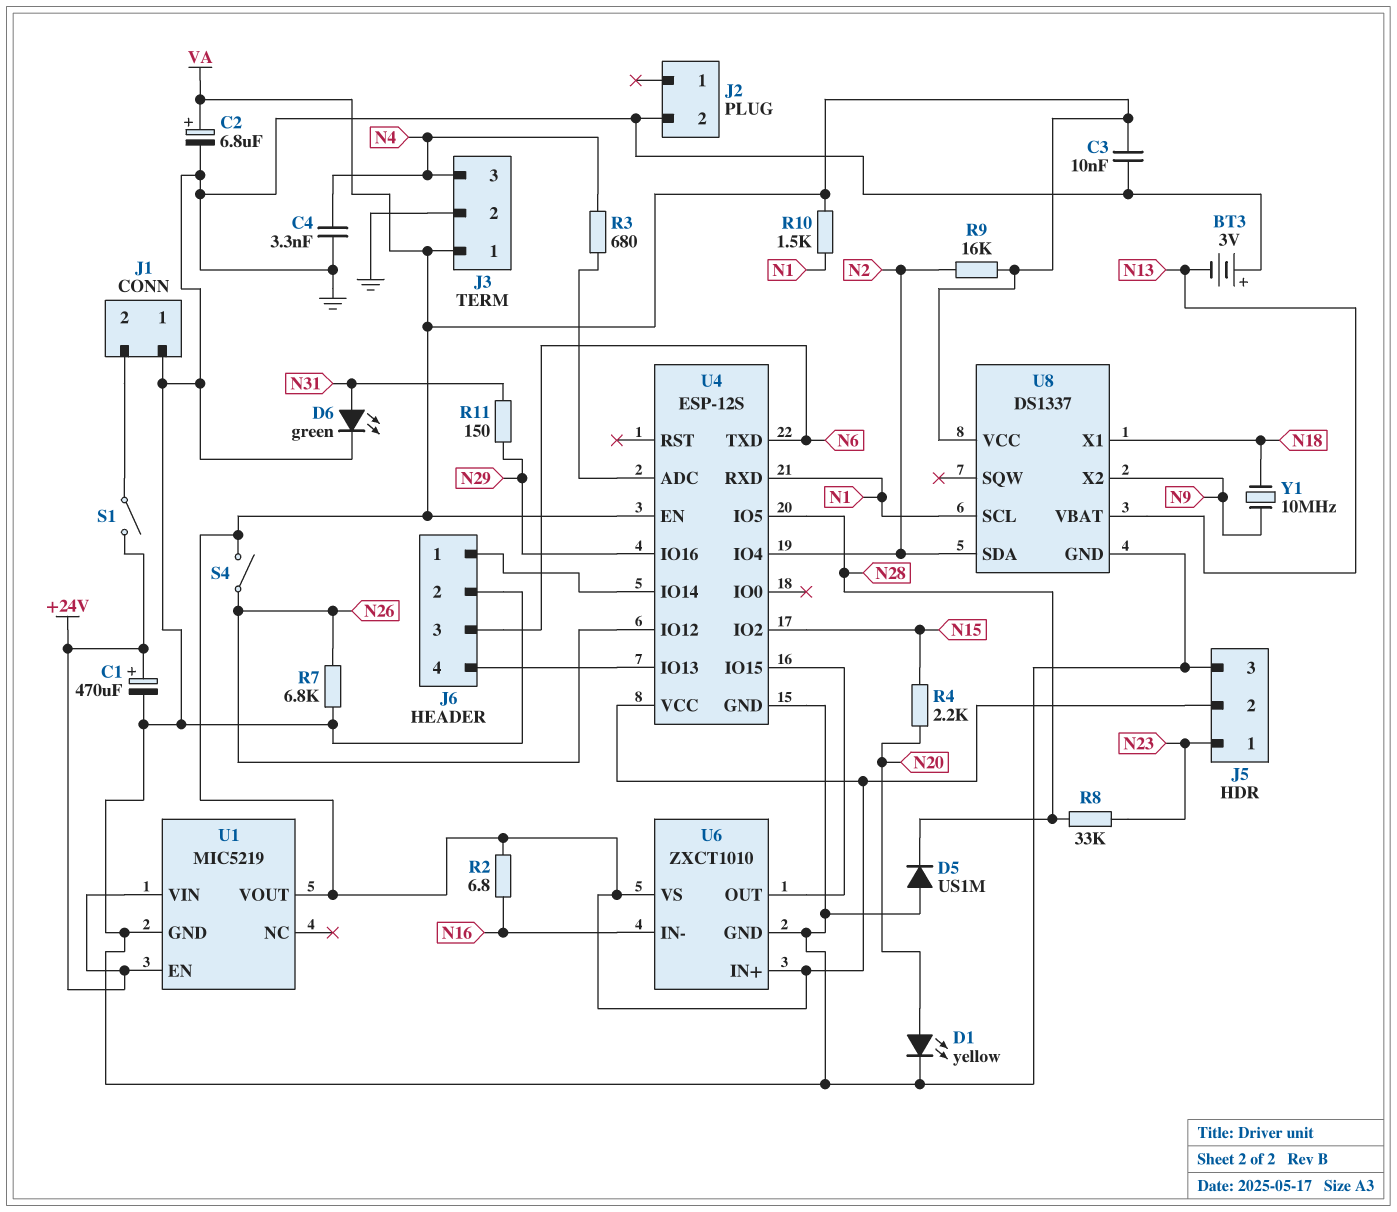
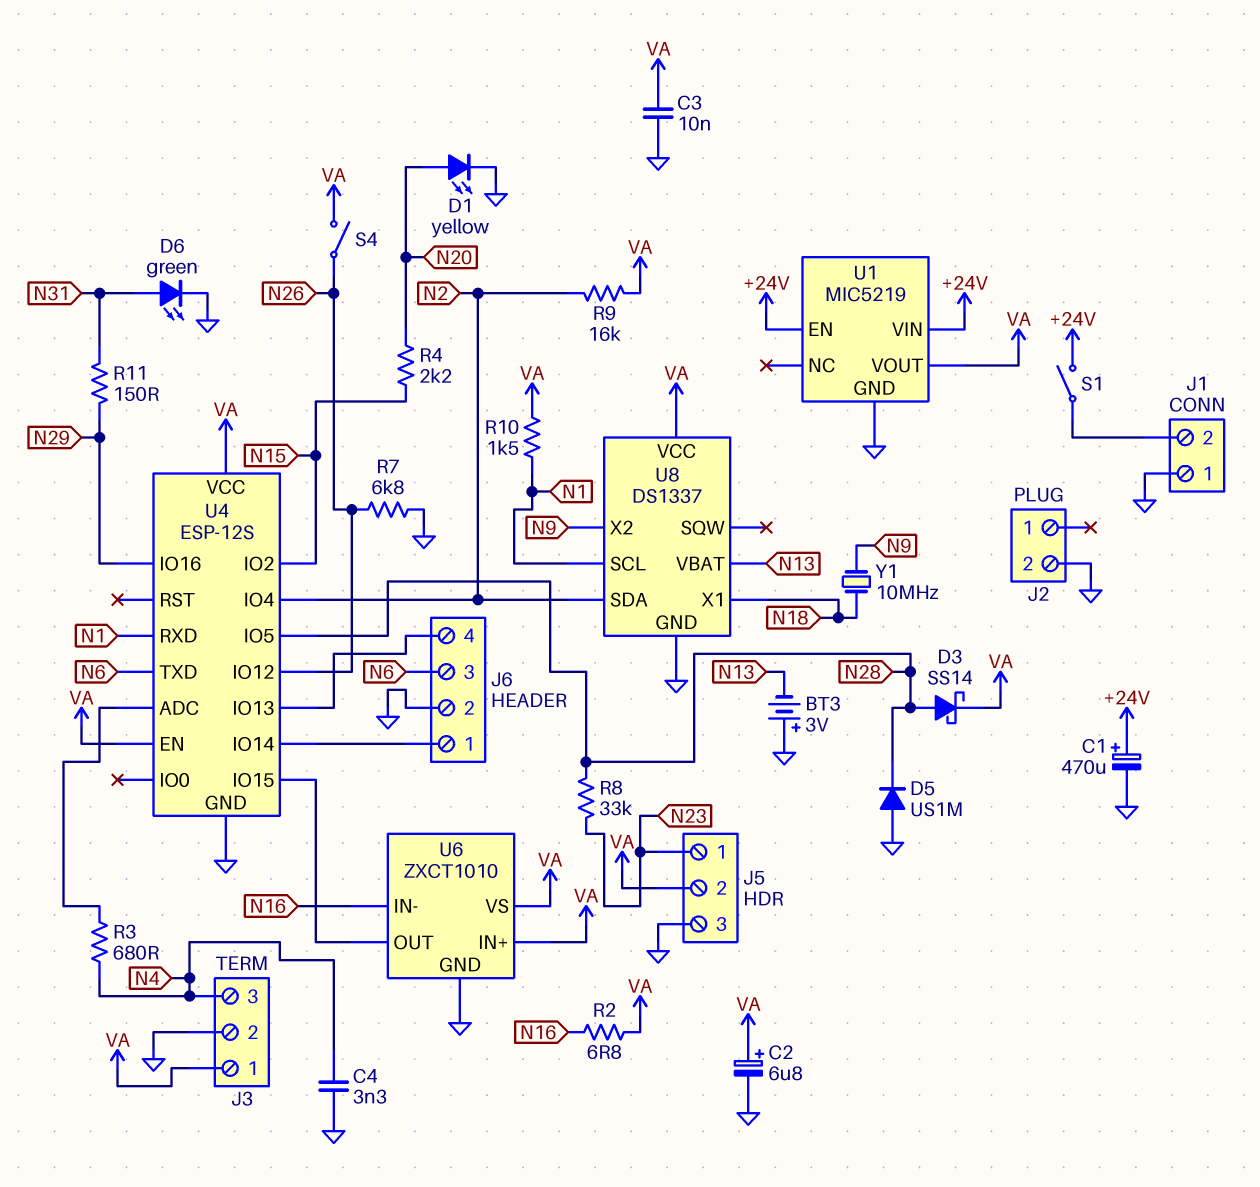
D3: none -> schottky SS14 (A N28, K VA)

